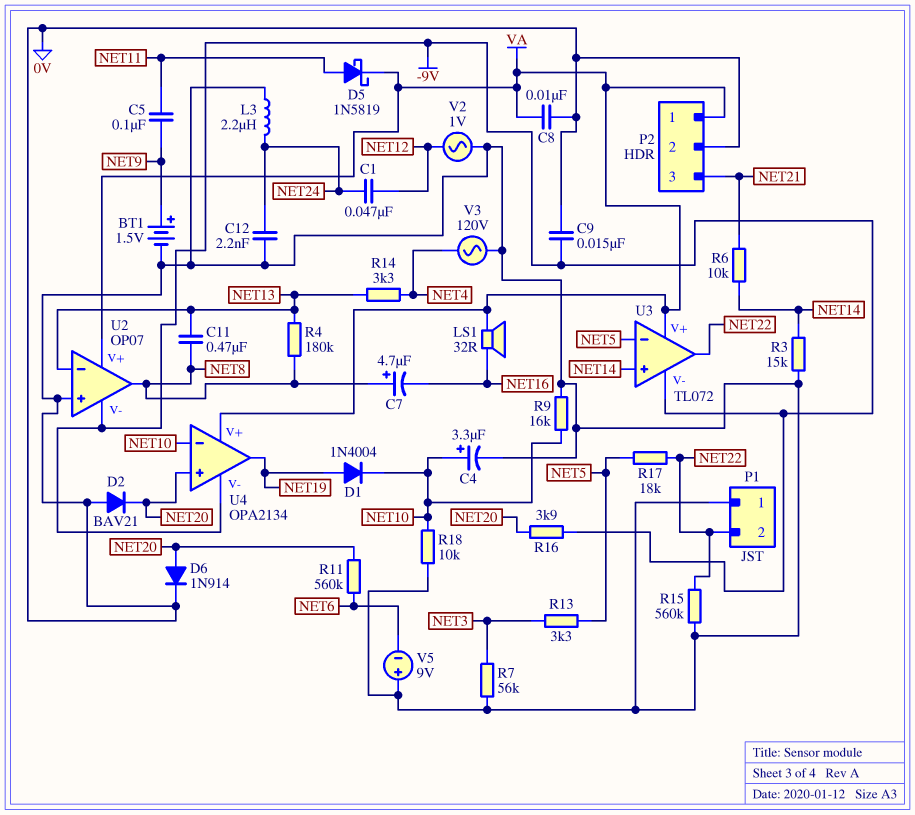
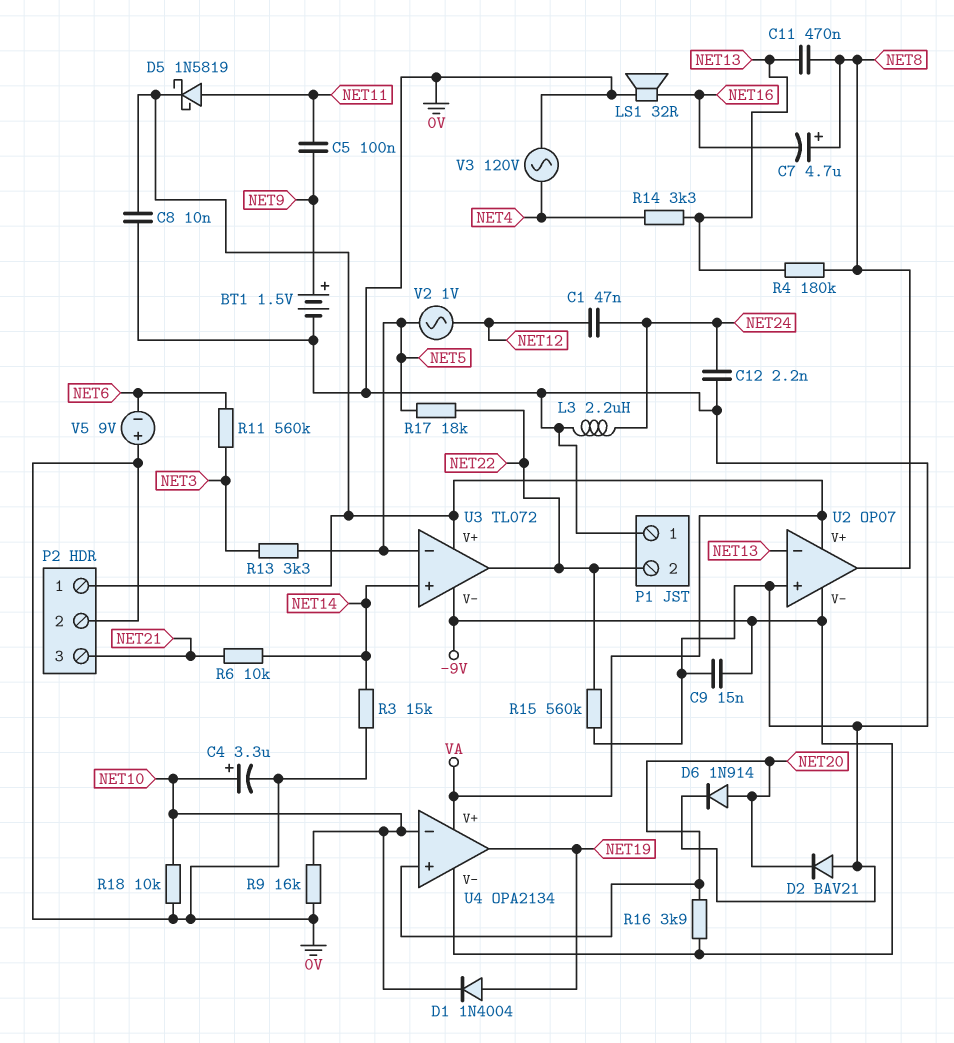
LS1: speaker 32R (NET16, VA) -> speaker 32R (0V, NET16)
R7: 56k (0V, NET3) -> none
R11: 560k (NET6, NET20) -> 560k (NET3, NET6)
V2: AC 1V (0V, NET12) -> AC 1V (NET5, NET12)

